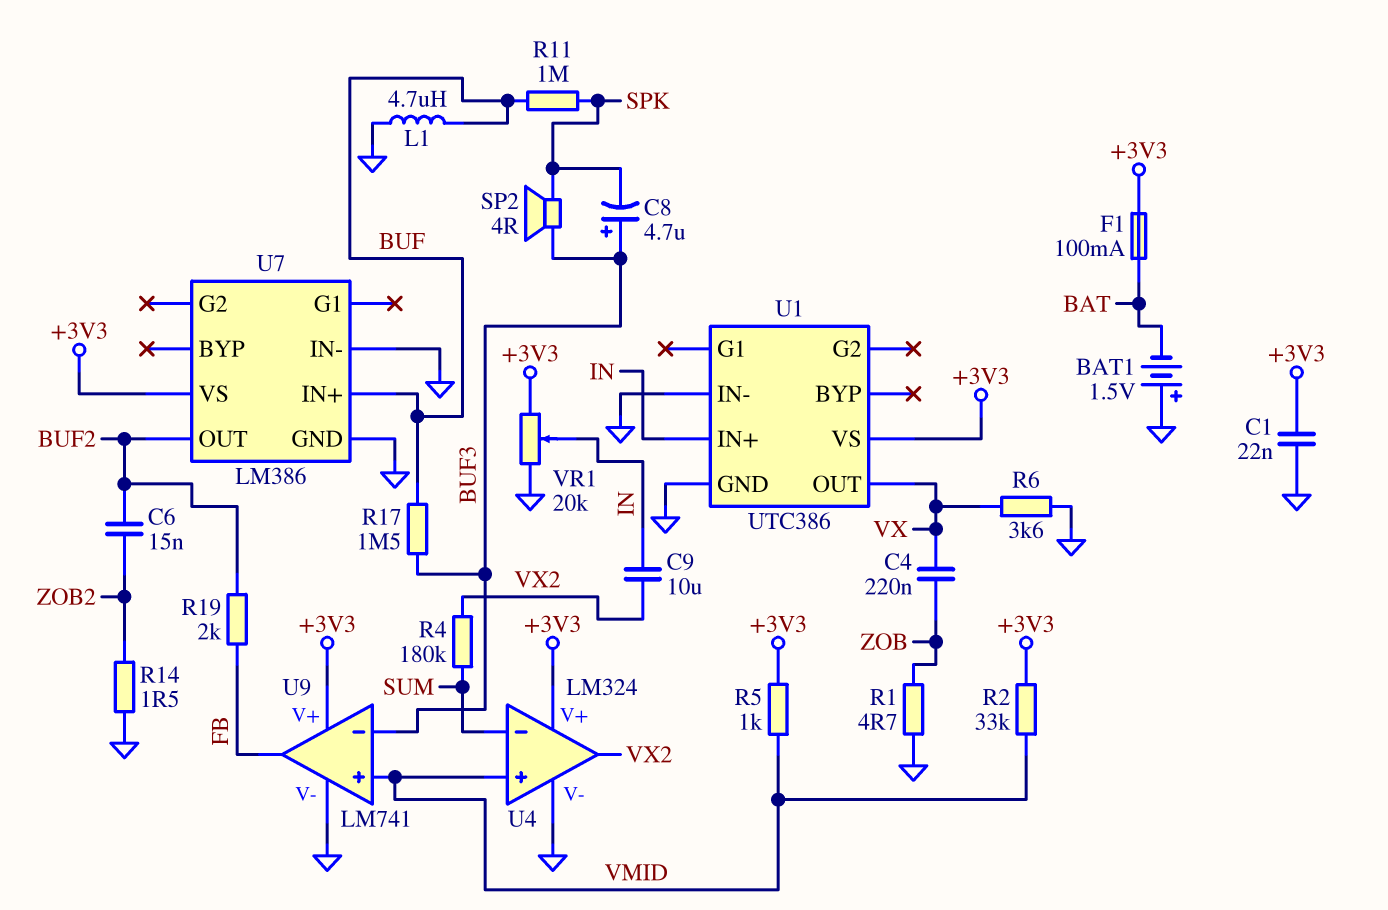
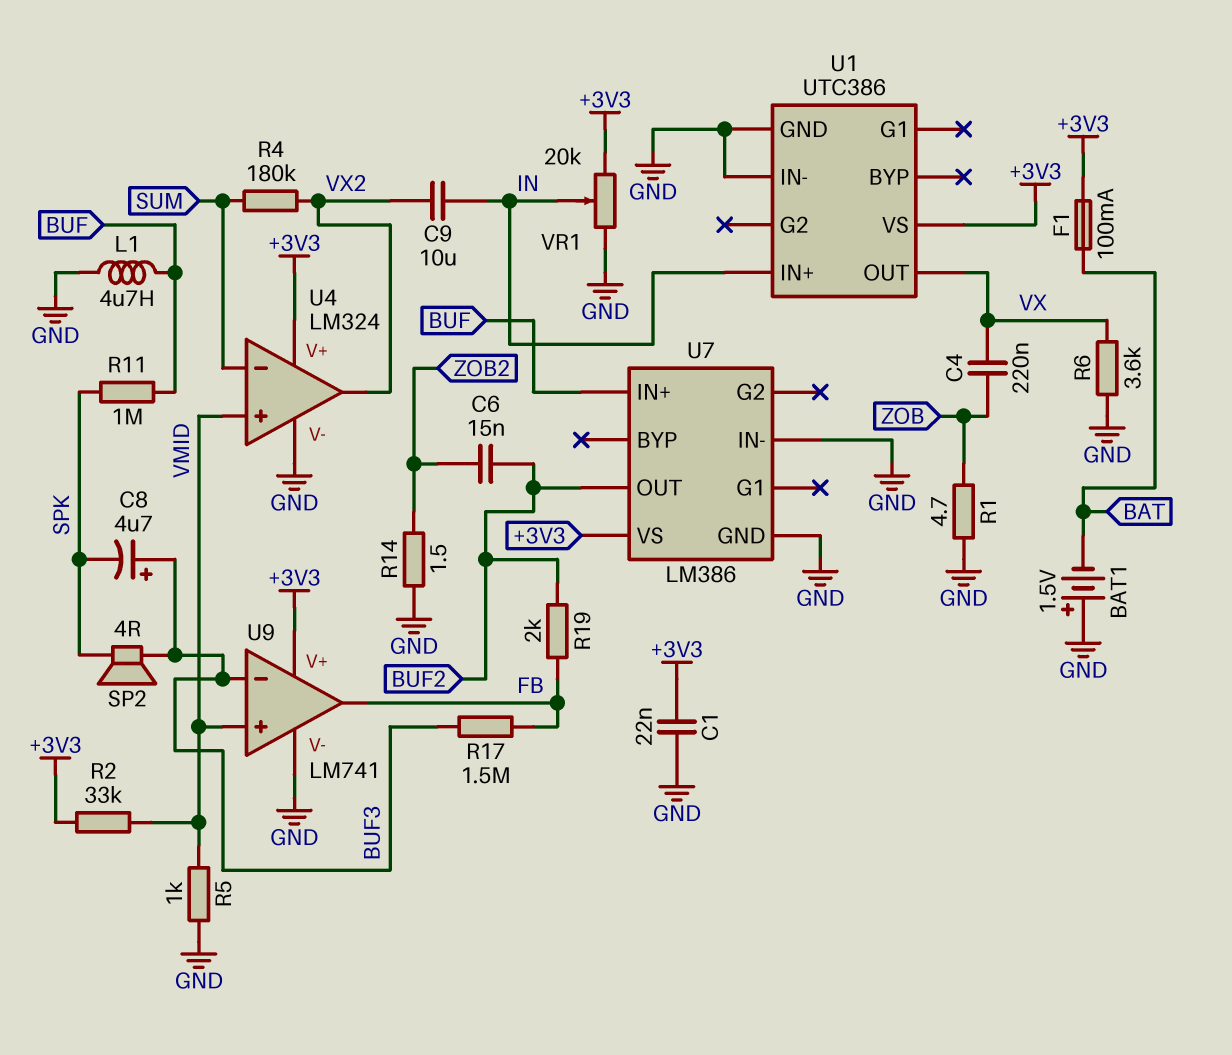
R5: 1k (+3V3, VMID) -> 1k (GND, VMID)
R17: 1.5M (BUF, BUF3) -> 1.5M (BUF3, FB)

